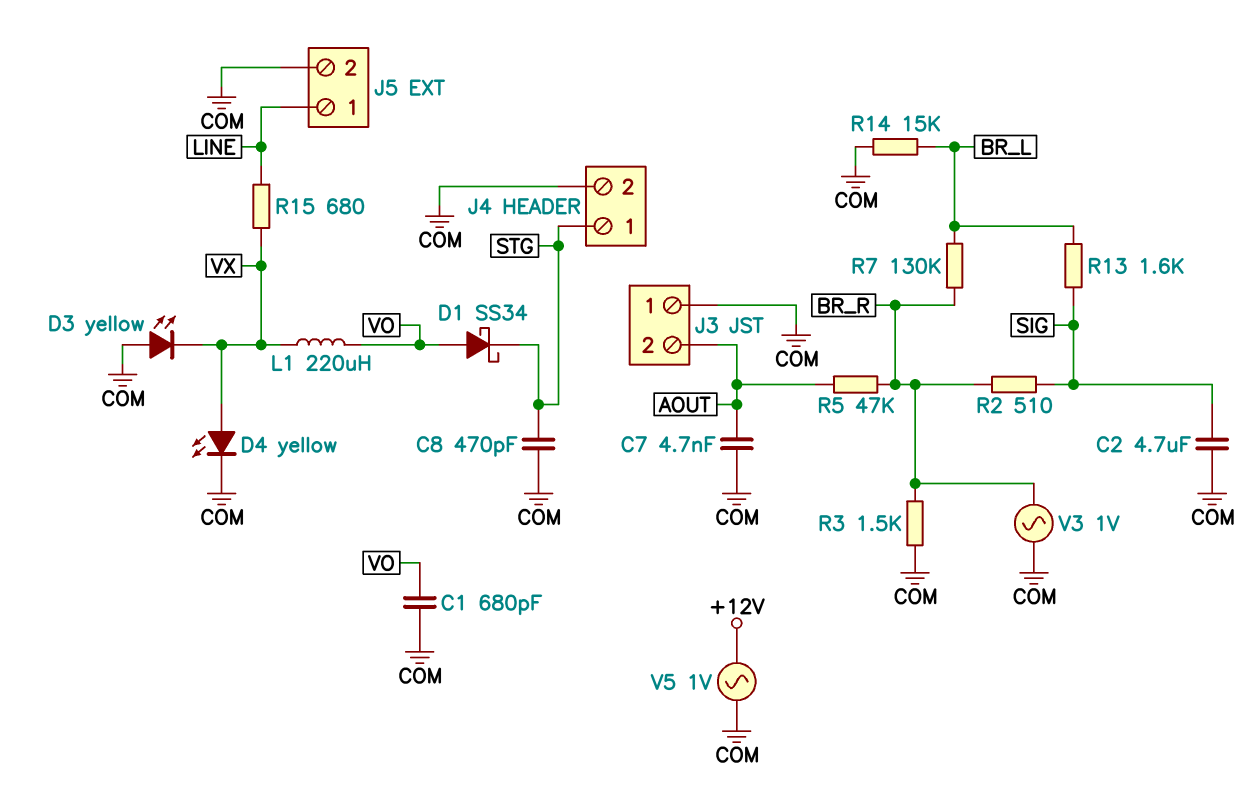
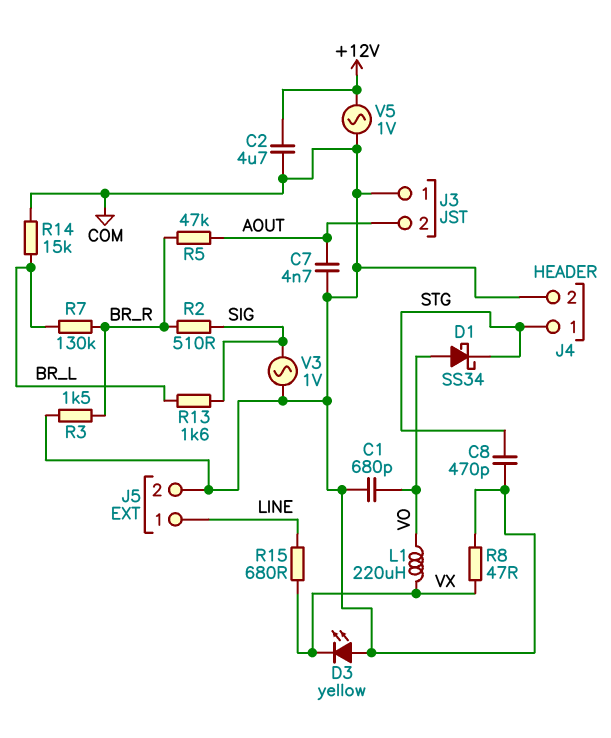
C2: 4.7uF (COM, SIG) -> 4.7uF (+12V, COM)
D4: LED yellow (A VX, K COM) -> none
R8: none -> 47 (COM, VX)
V3: AC 1V (BR_R, COM) -> AC 1V (COM, SIG)

